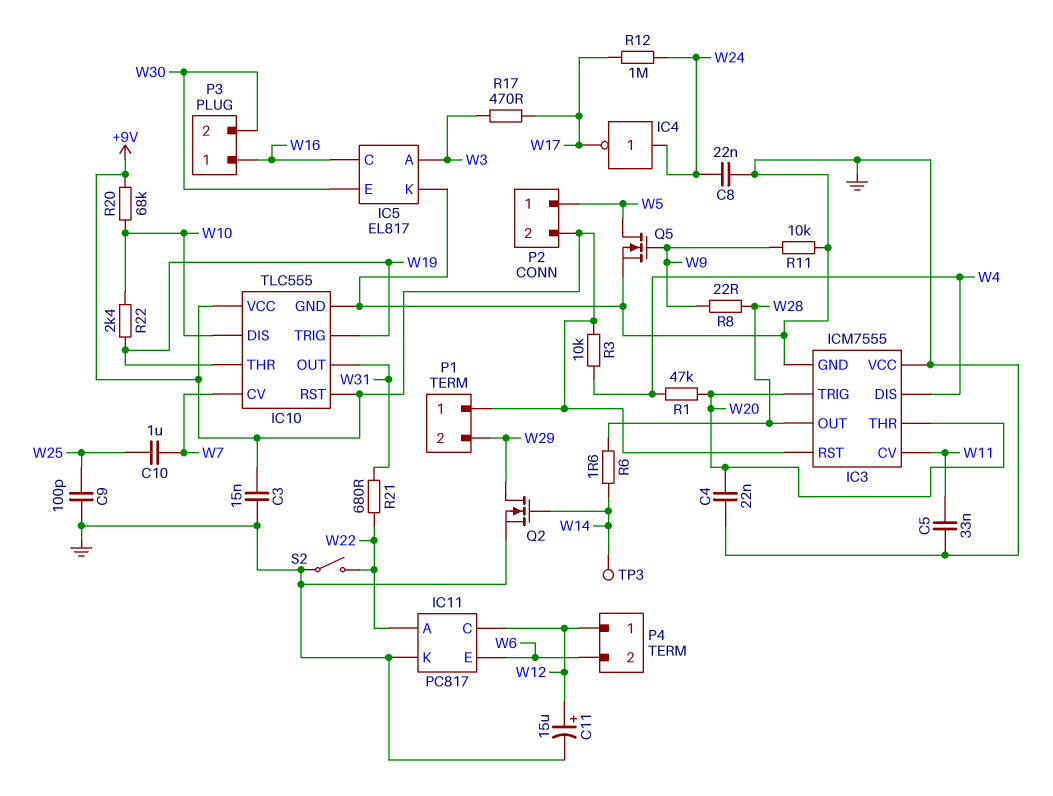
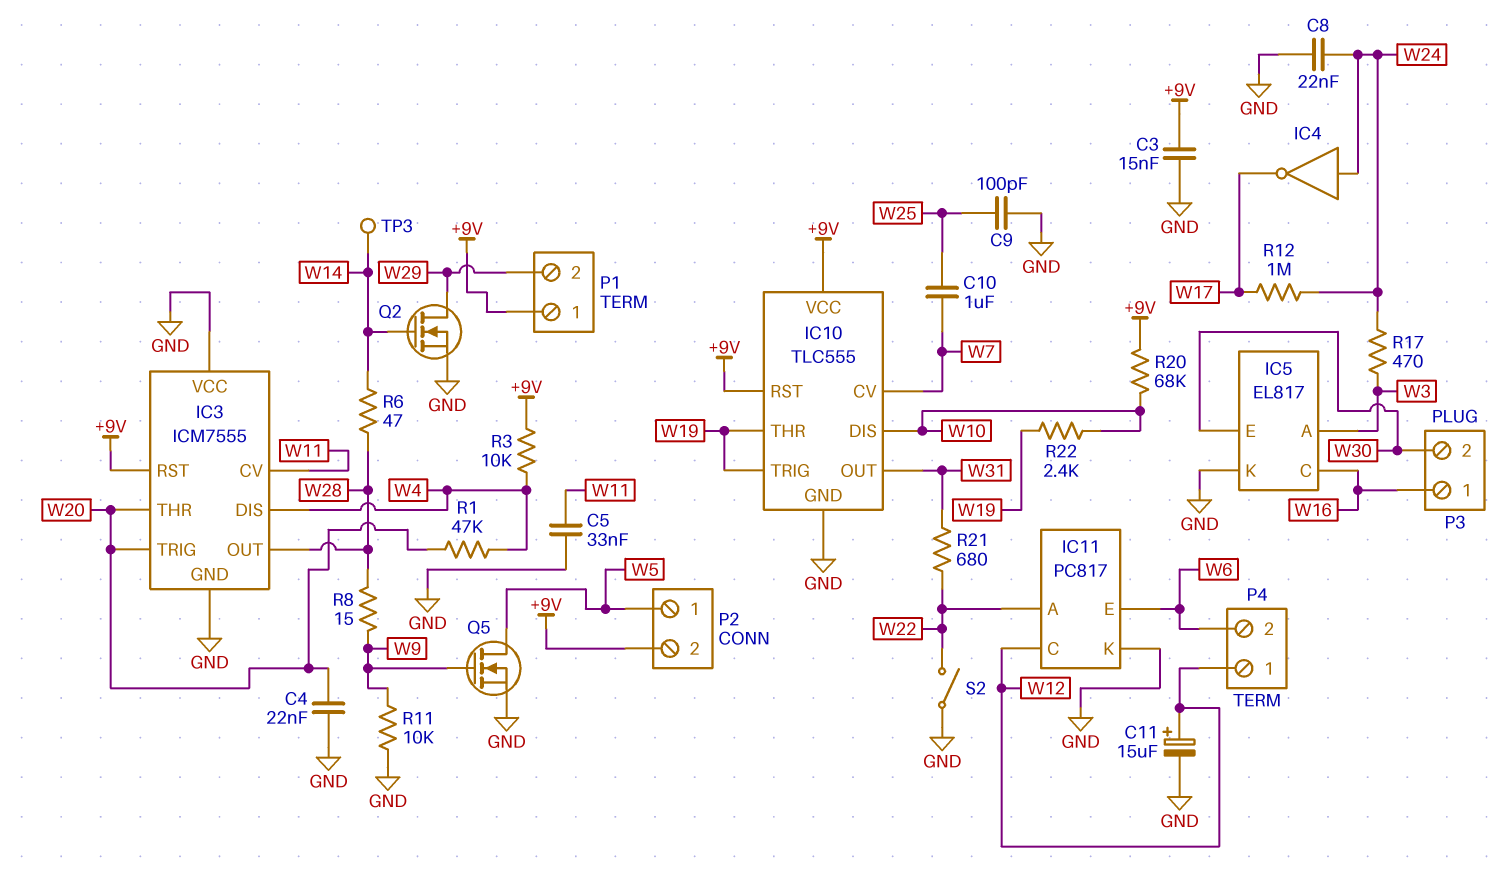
R6: 1.6 (W14, W28) -> 47 (W14, W28)
R8: 22 (W9, W28) -> 15 (W9, W28)
R17: 470 (W3, W17) -> 470 (W3, W24)

